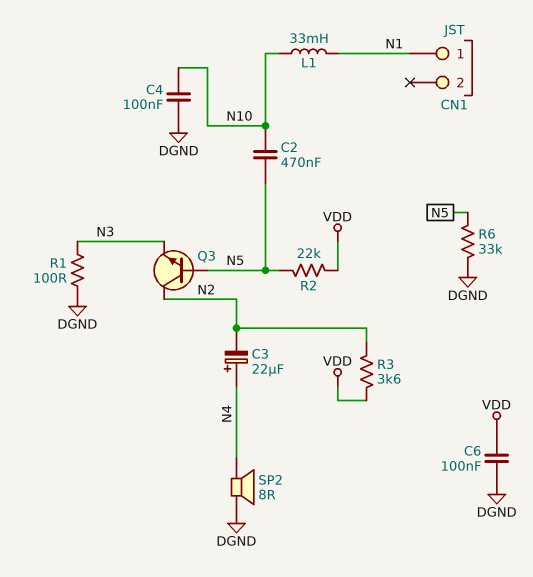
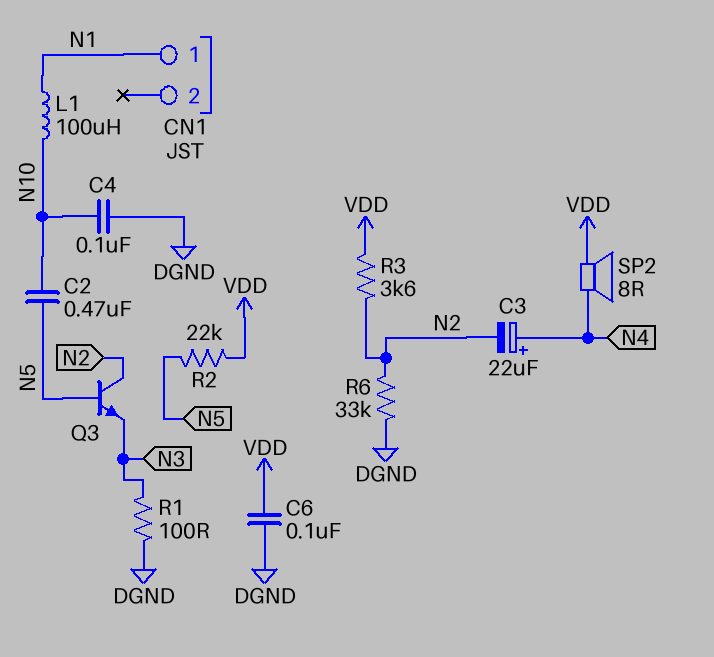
L1: 33mH (N1, N10) -> 100uH (N1, N10)
R6: 33k (DGND, N5) -> 33k (DGND, N2)
SP2: speaker 8R (DGND, N4) -> speaker 8R (N4, VDD)

